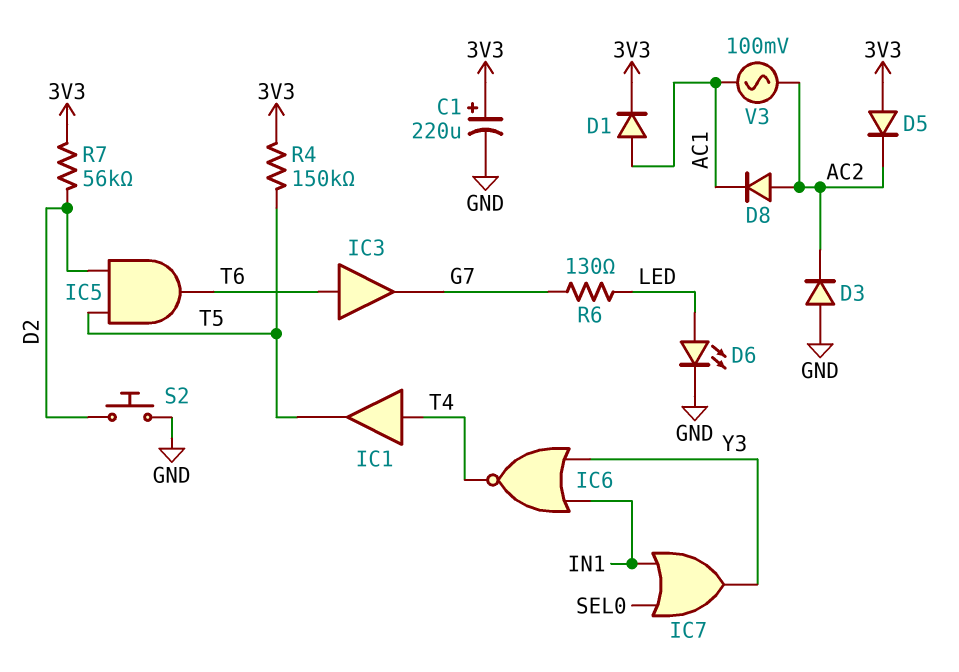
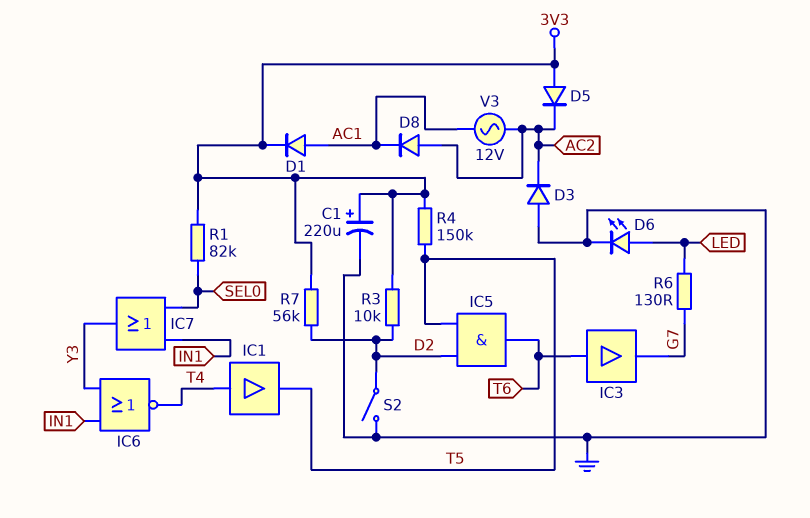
R1: none -> 82k (3V3, SEL0)
R3: none -> 10k (3V3, D2)
S2: button (D2, GND) -> switch (D2, GND)
V3: AC 100mV (AC1, AC2) -> AC 12V (AC1, AC2)

